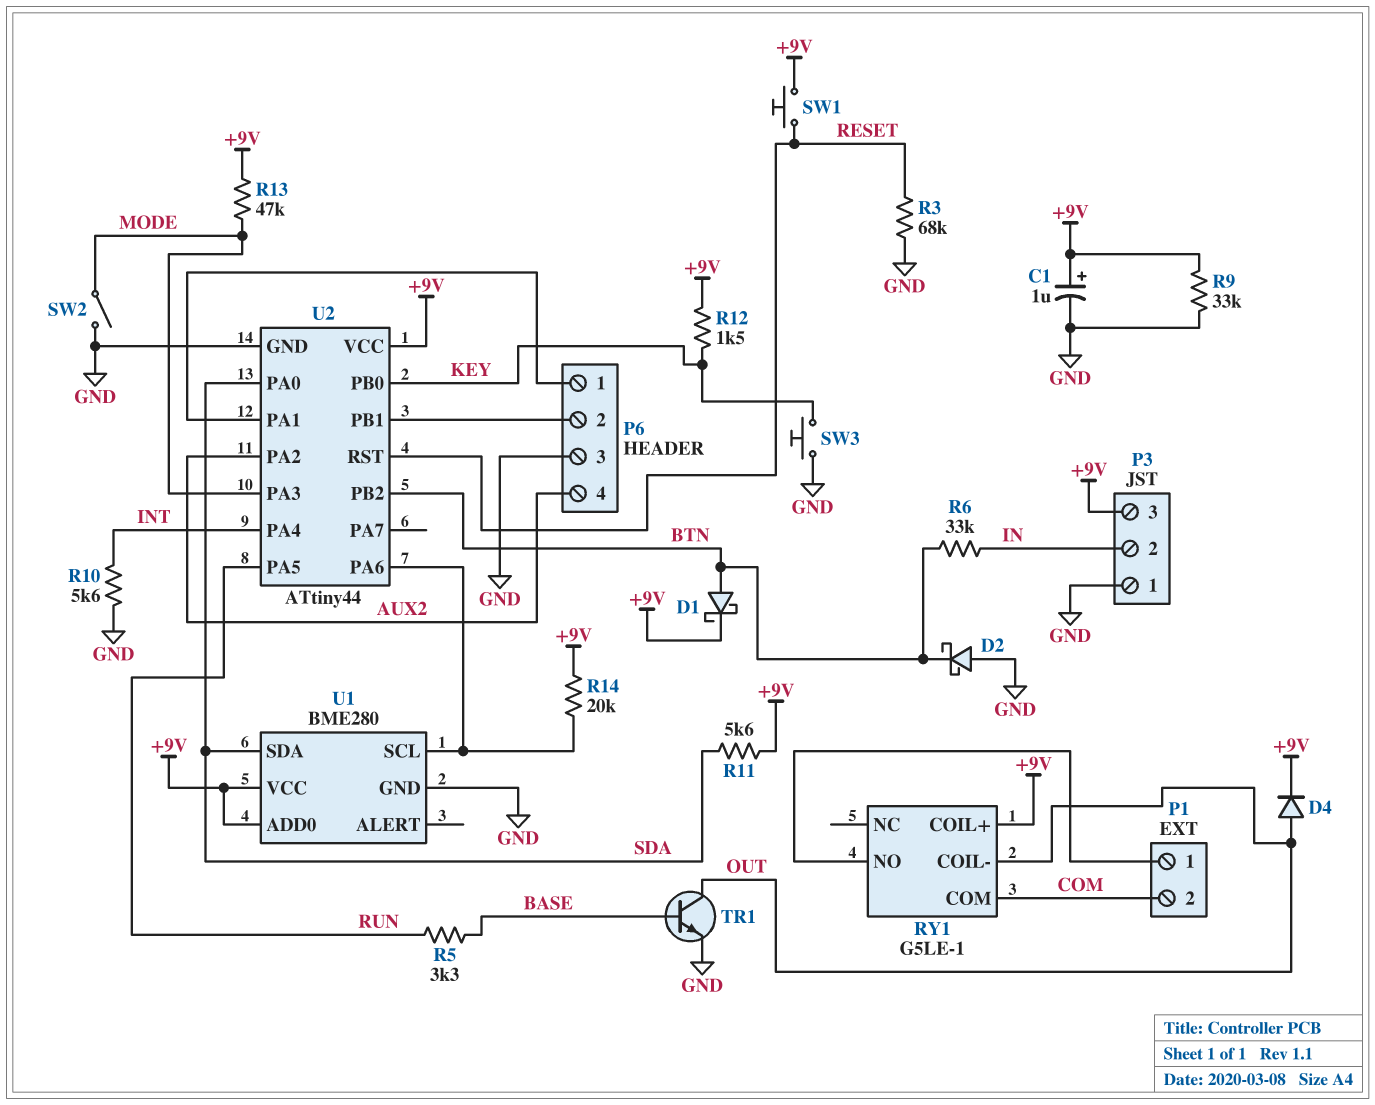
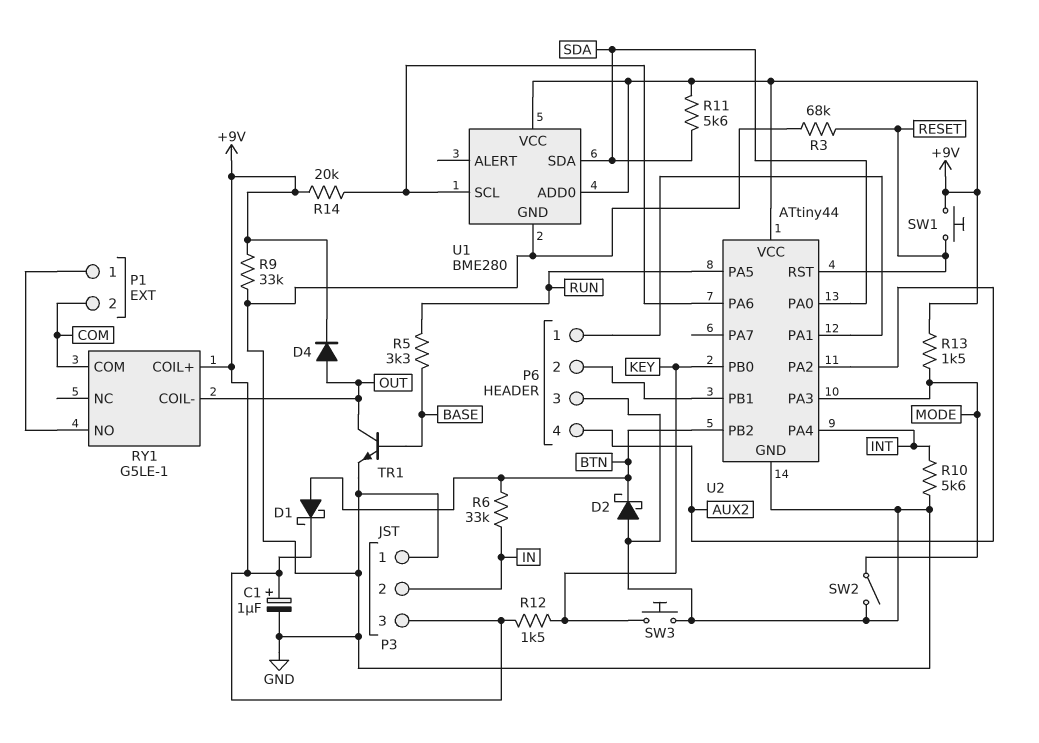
R13: 47k (+9V, MODE) -> 1.5k (+9V, MODE)

